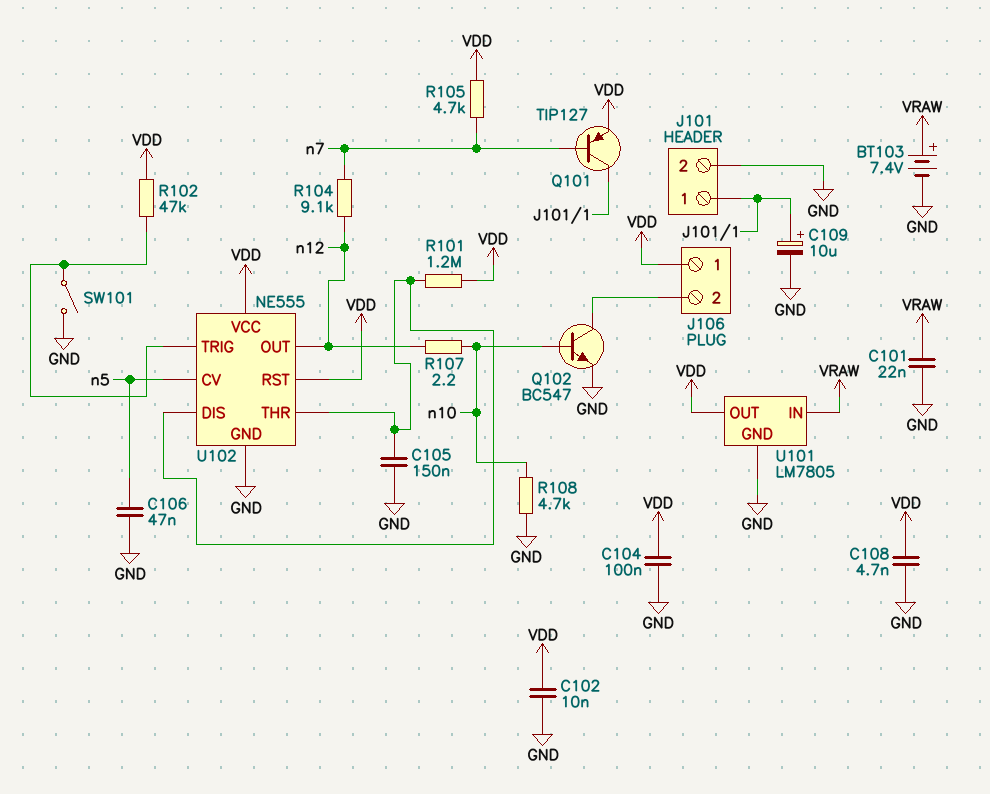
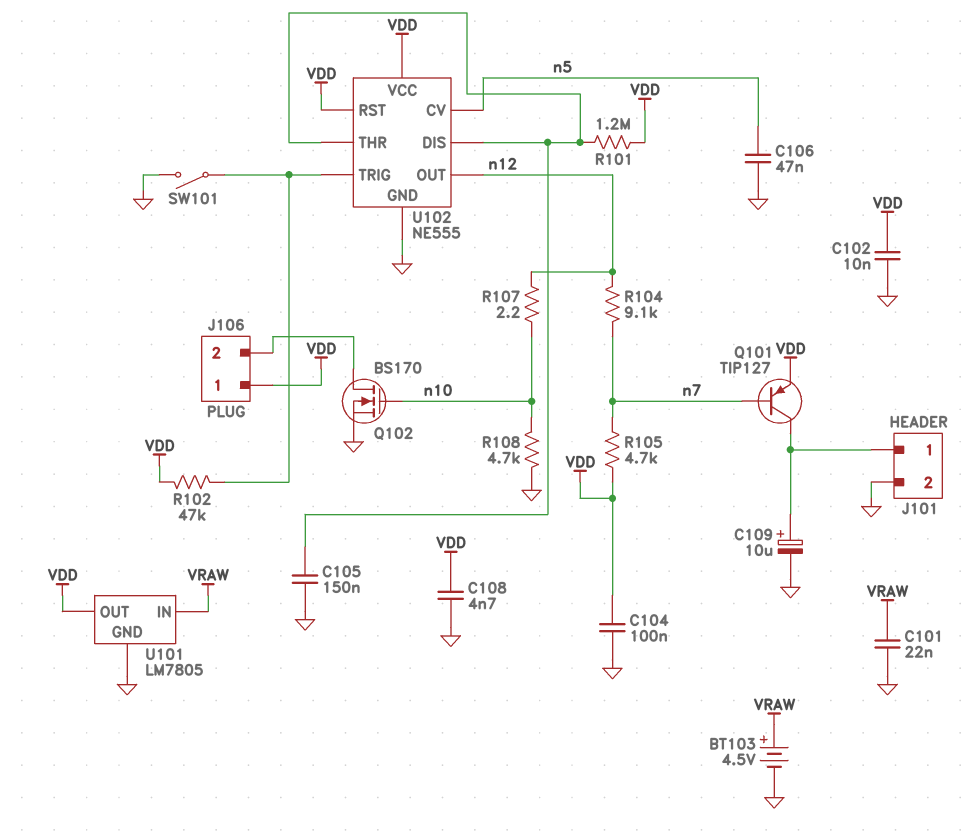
BT103: 7.4V (plus VRAW, minus GND) -> 4.5V (plus VRAW, minus GND)
Q102: NPN BC547 (B n10, C J106/2, E GND) -> NMOS BS170 (G n10, D J106/2, S GND)

